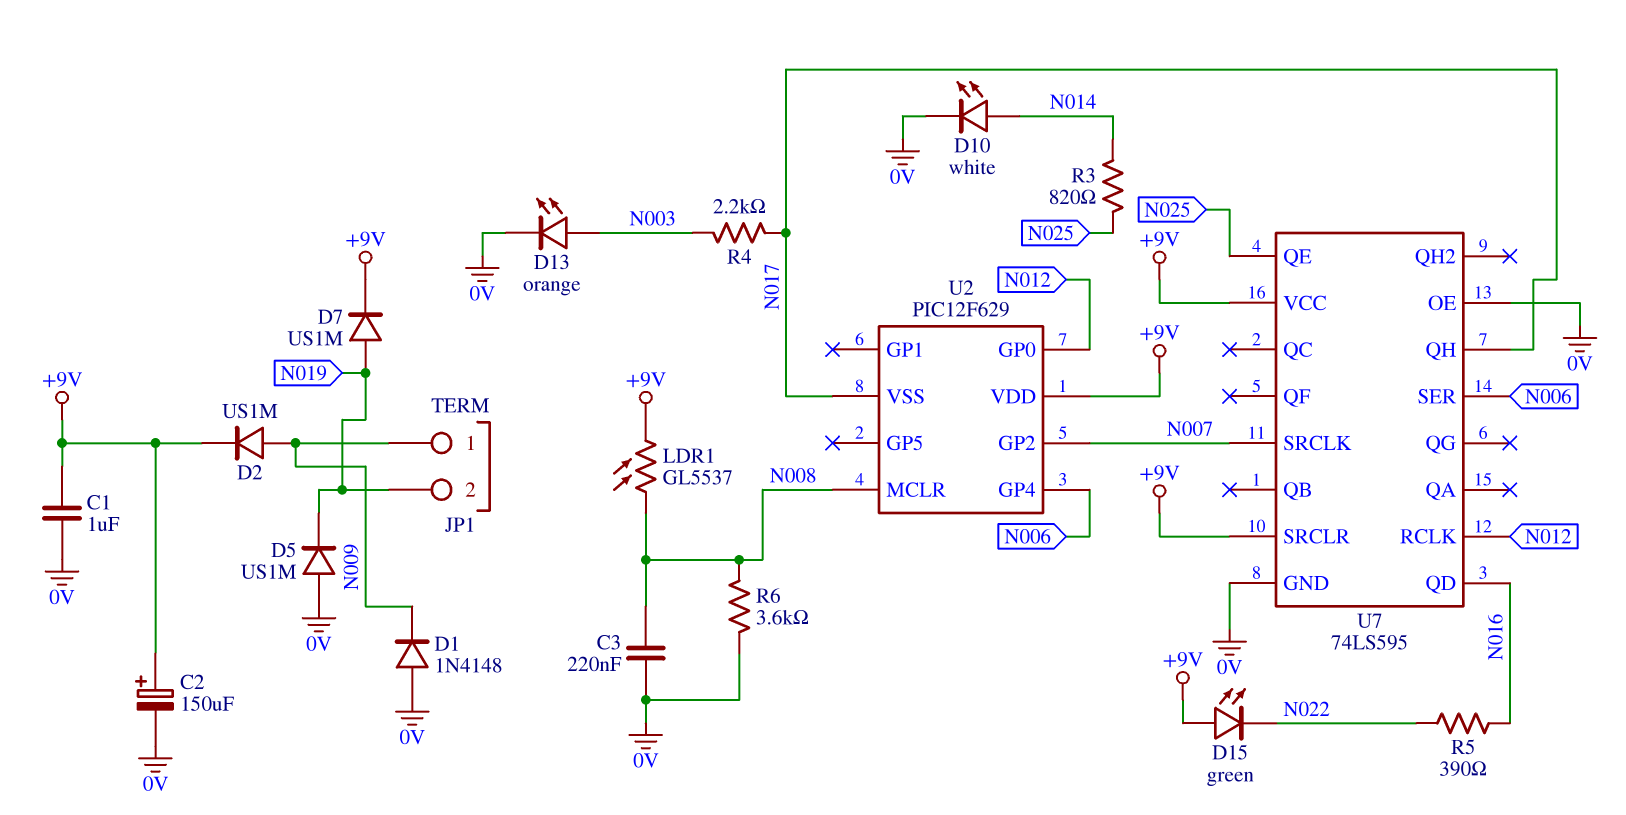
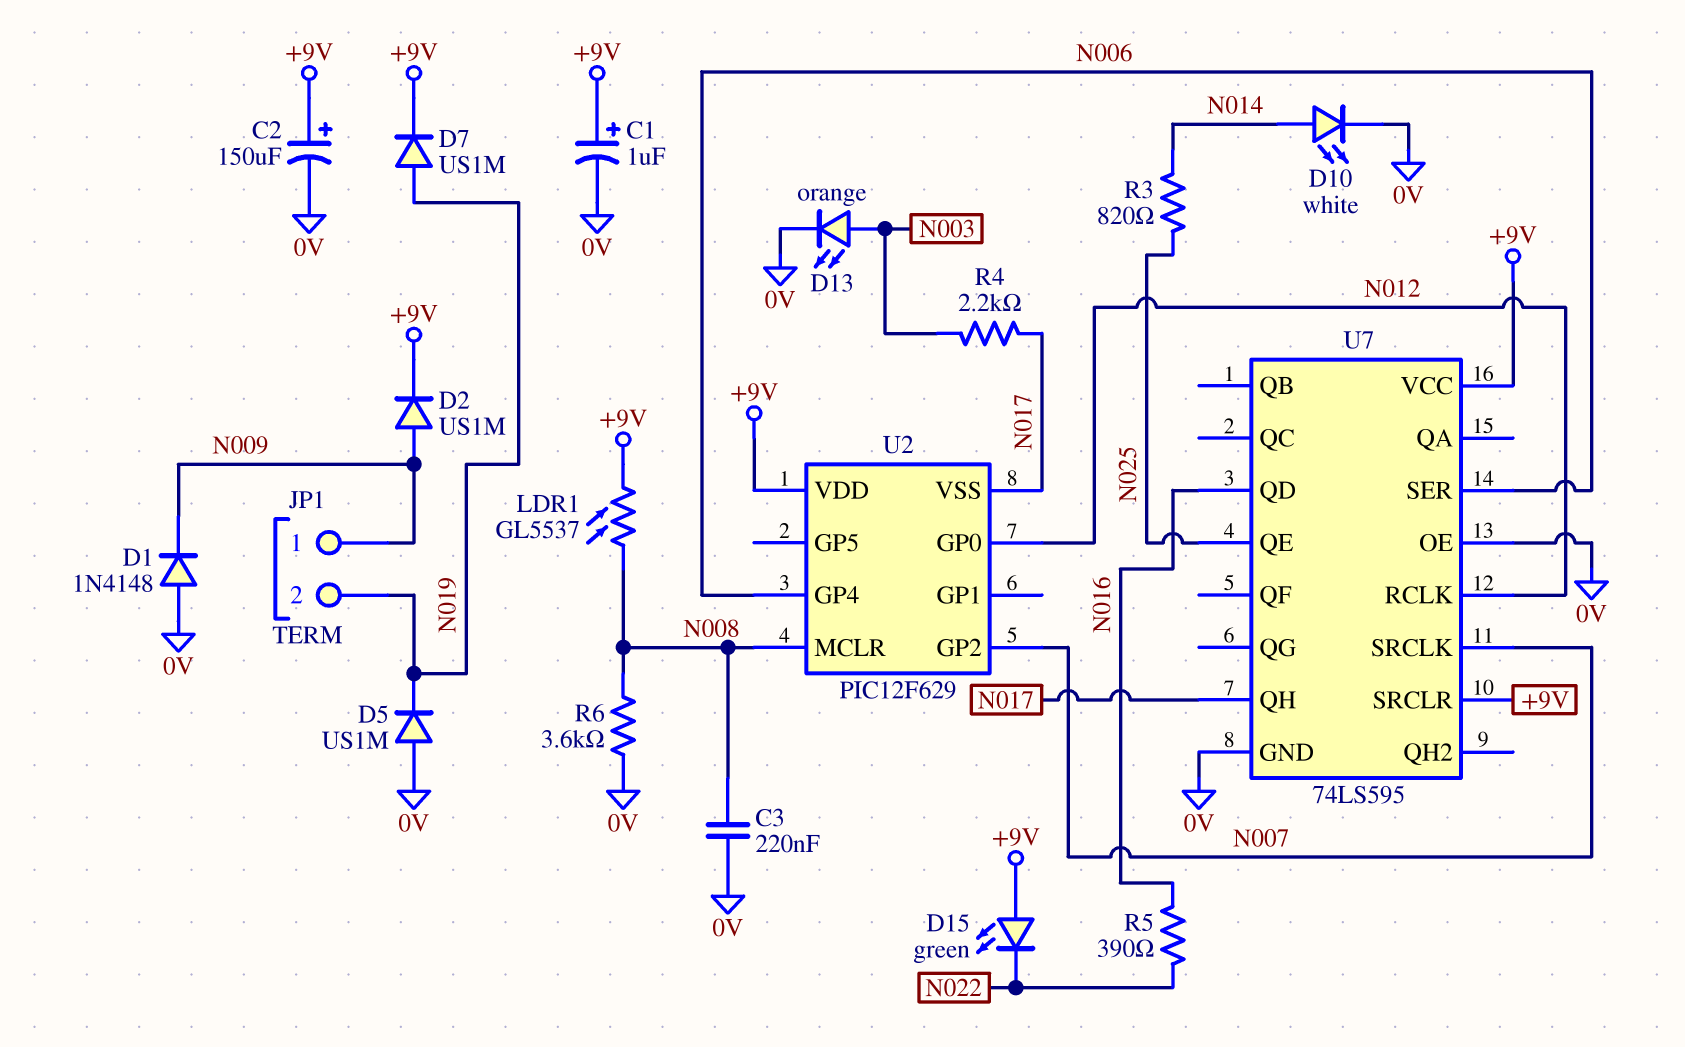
C1: 1uF (+9V, 0V) -> 1uF (plus +9V, minus 0V)

